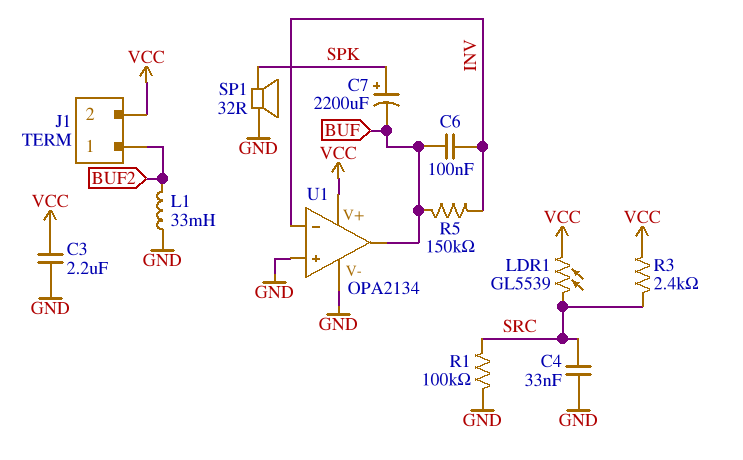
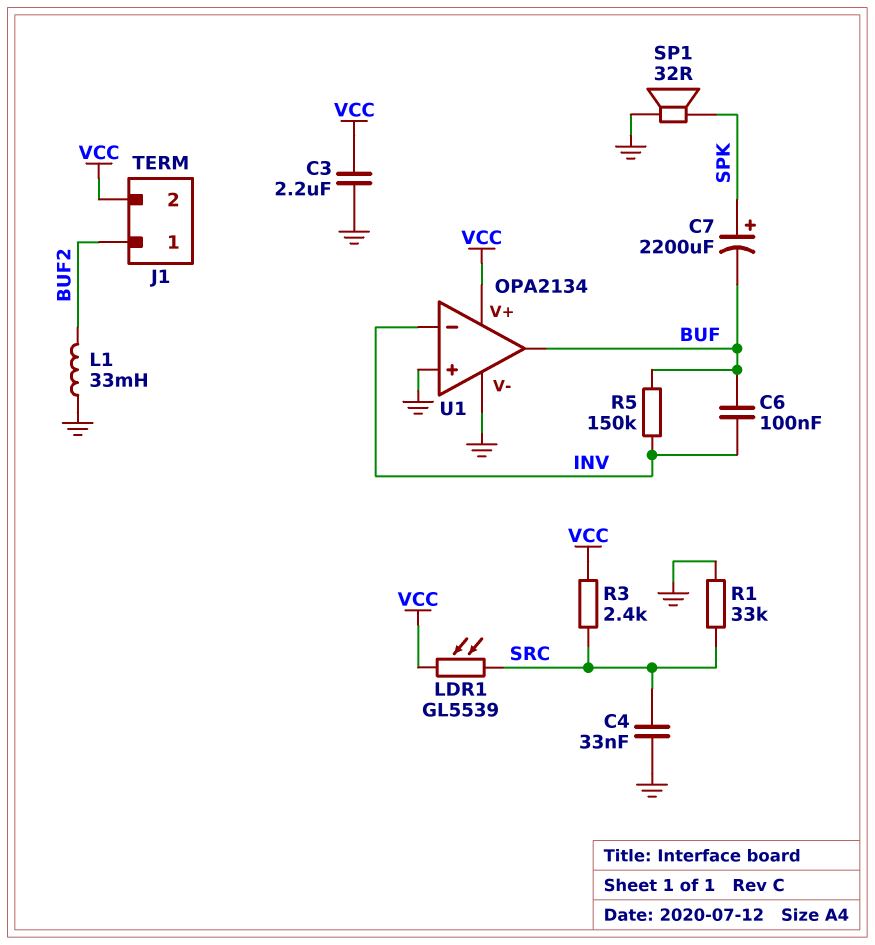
R1: 100k (GND, SRC) -> 33k (GND, SRC)

